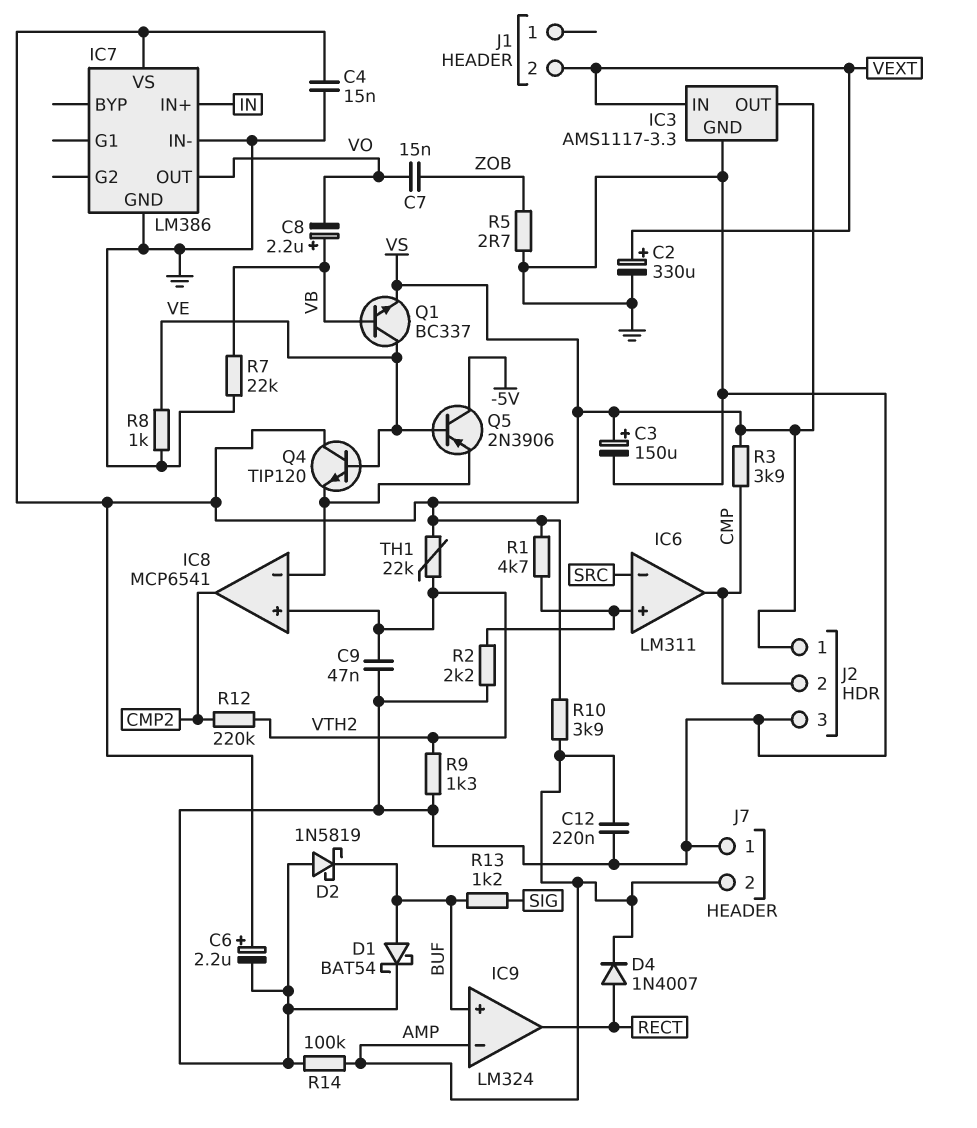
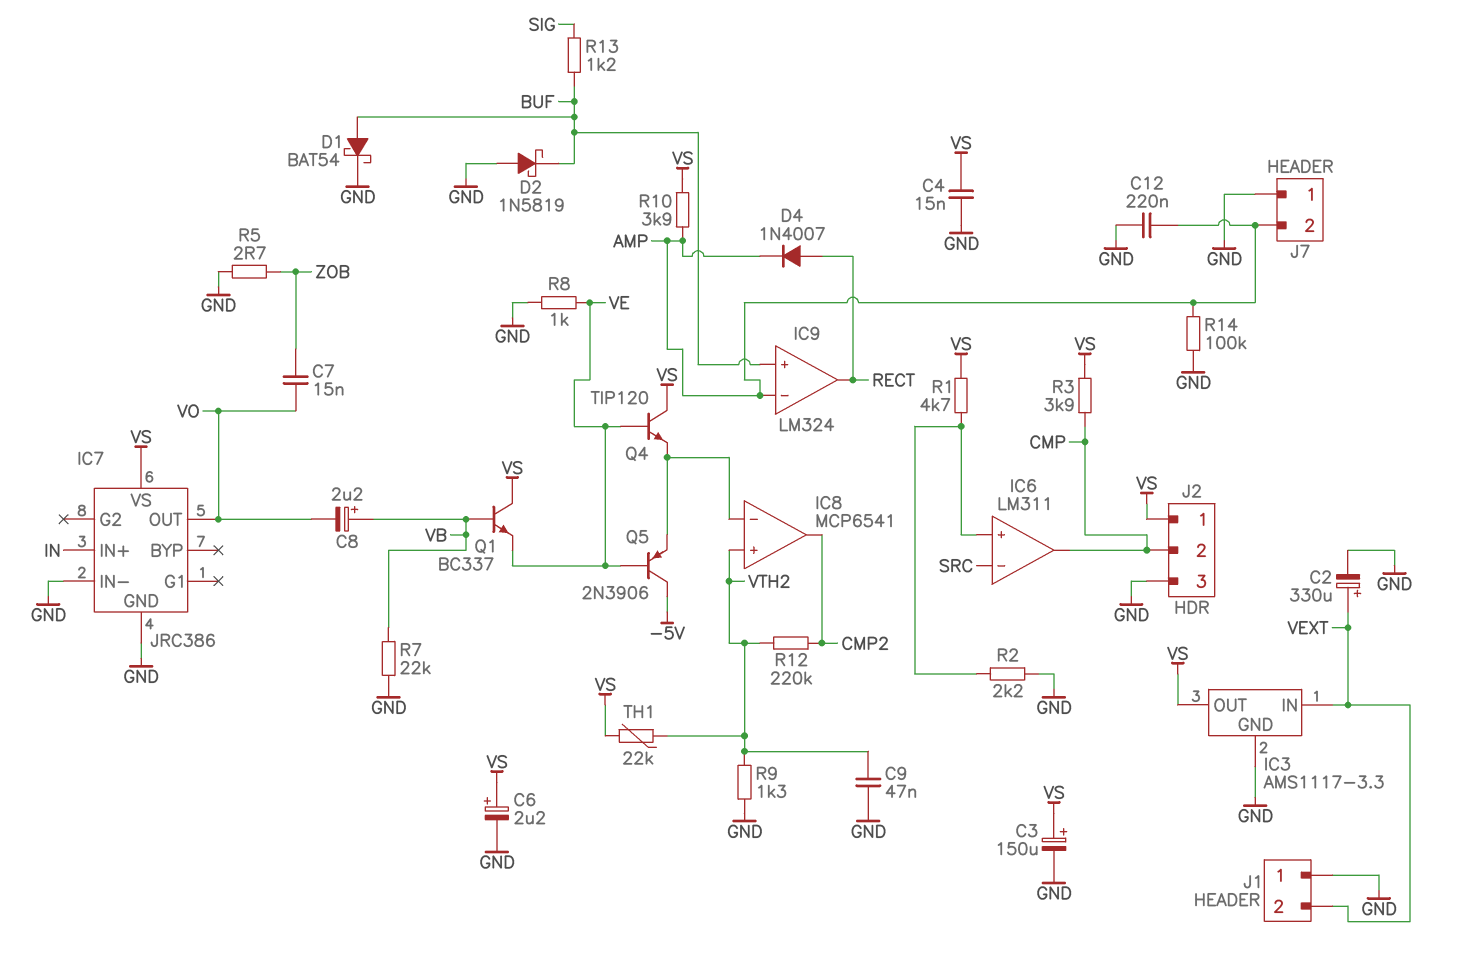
IC7: LM386 -> JRC386
J1 pin 1: none -> GND
Q1: NPN BC337 (B VB, C VE, E VS) -> NPN BC337 (B VB, C VS, E VE)

